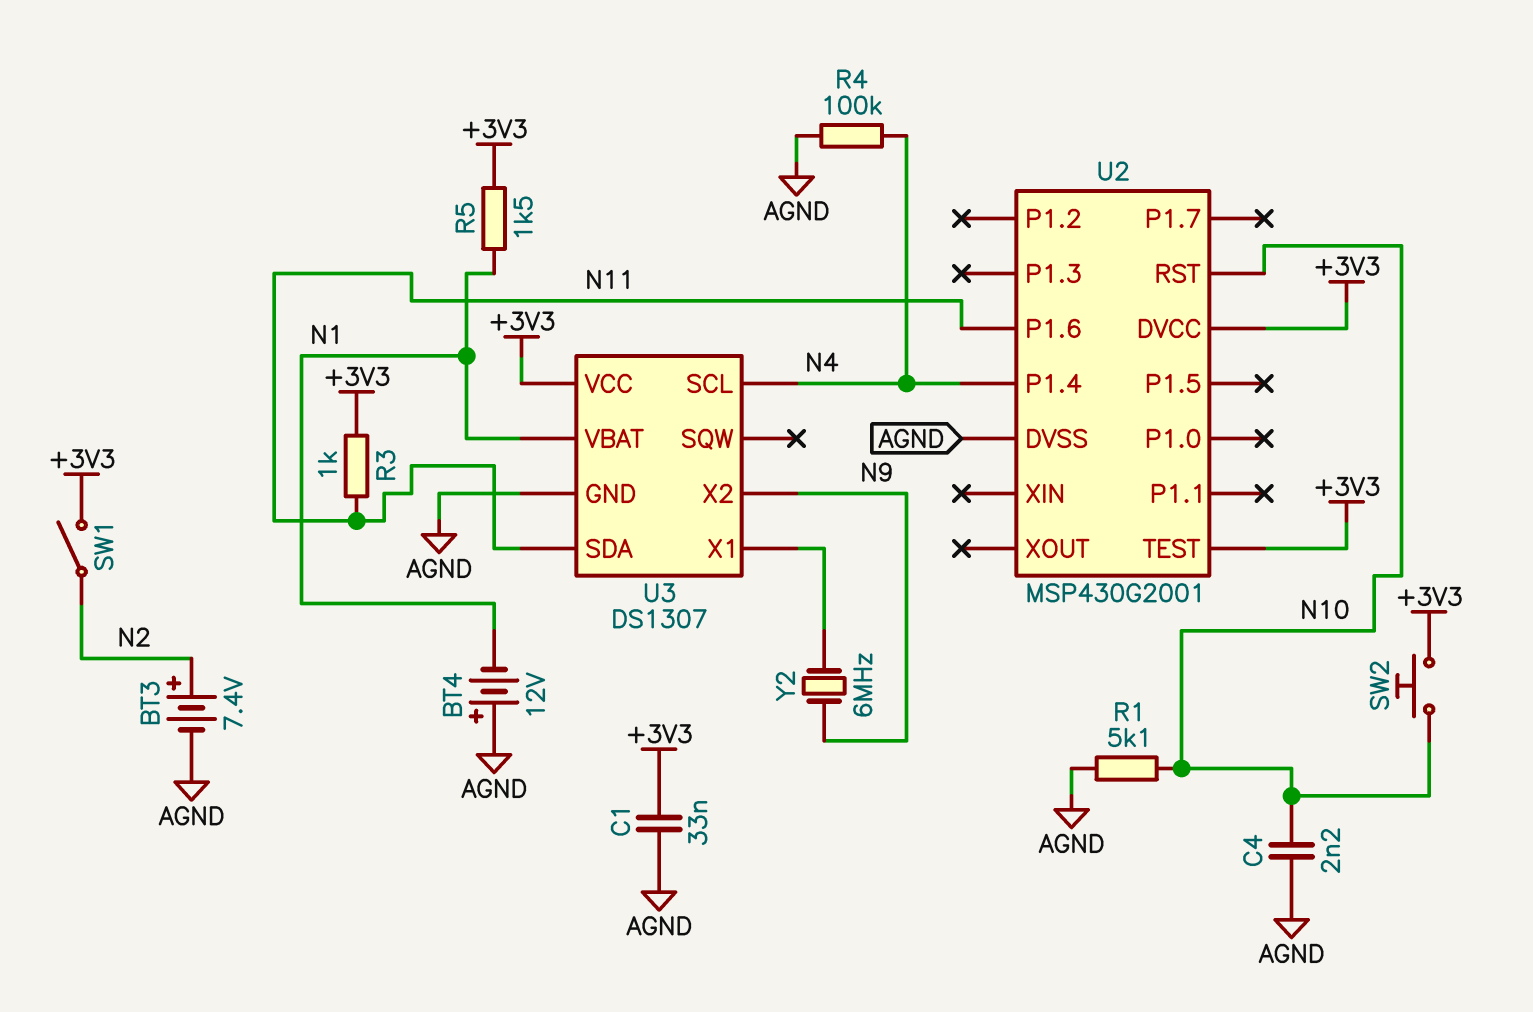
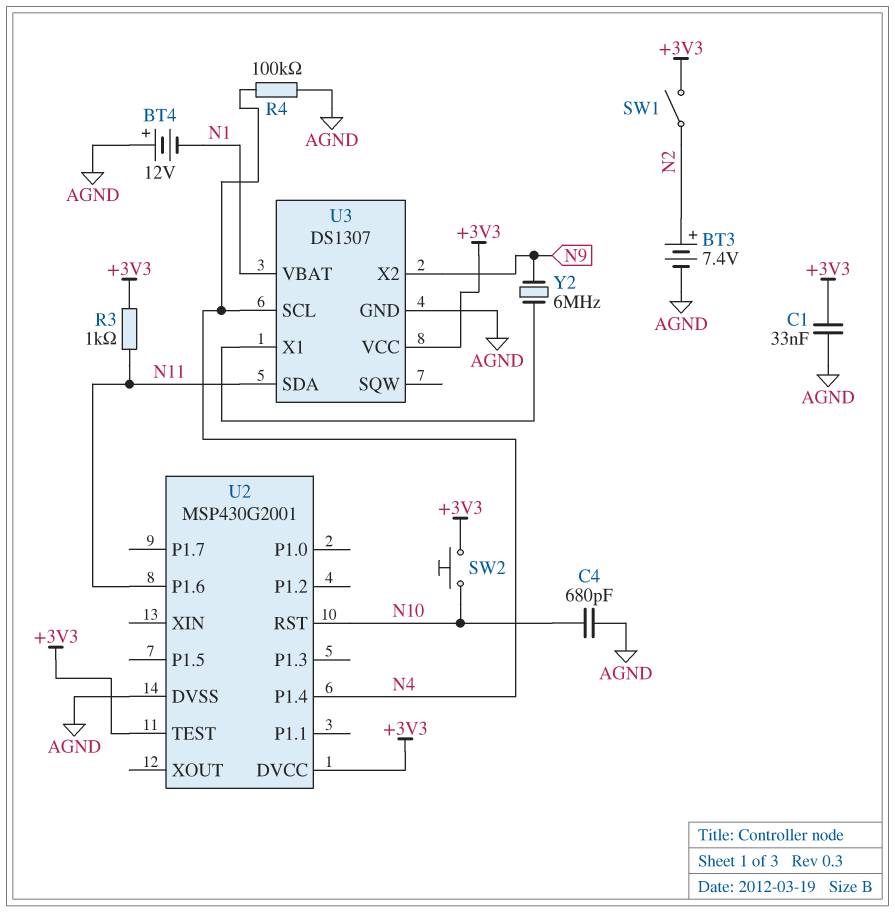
C4: 2.2nF (AGND, N10) -> 680pF (AGND, N10)
R1: 5.1k (AGND, N10) -> none
R5: 1.5k (+3V3, N1) -> none

